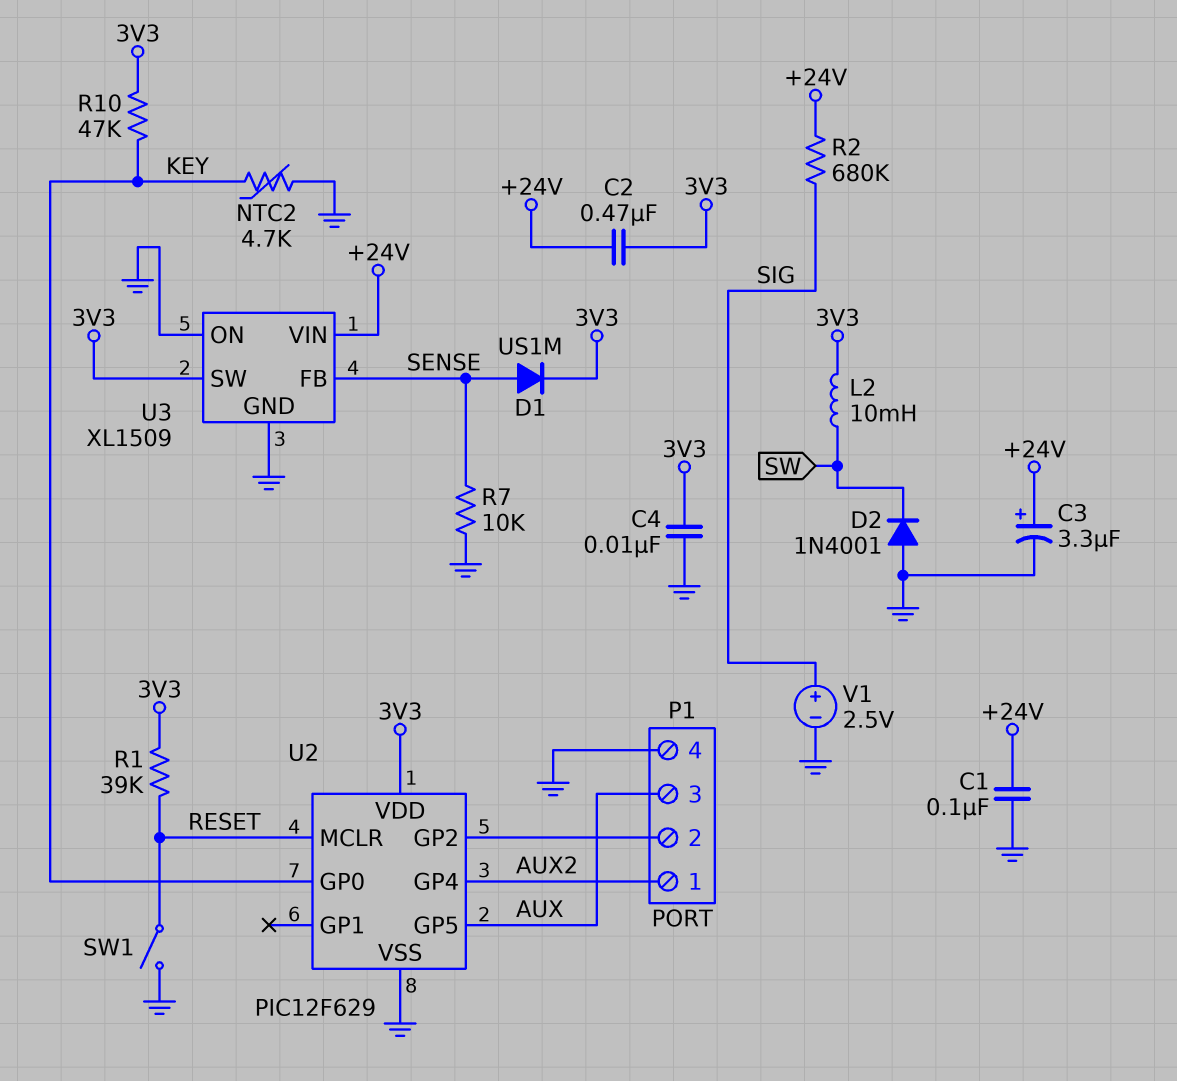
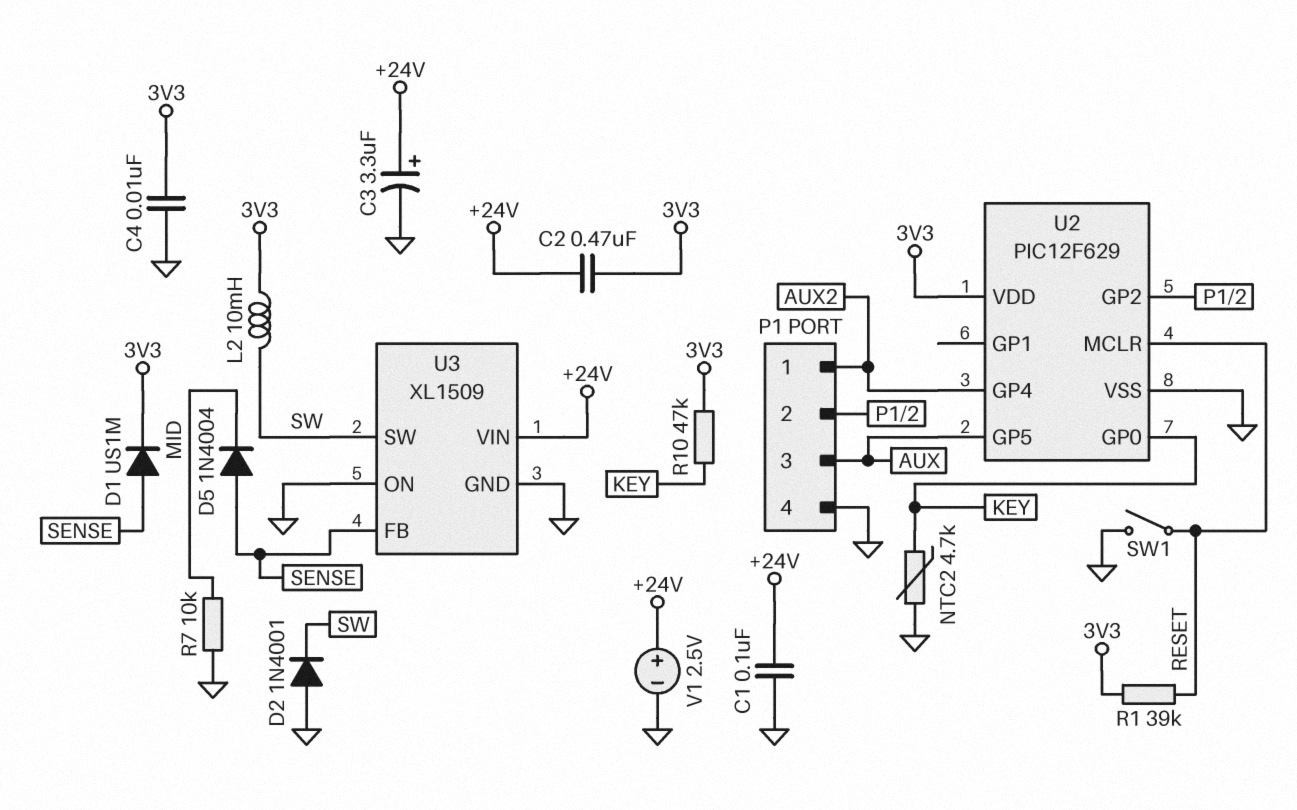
D5: none -> diode 1N4004 (A SENSE, K MID)
R2: 680k (+24V, SIG) -> none
R7: 10k (GND, SENSE) -> 10k (GND, MID)
U3 pin SW: 3V3 -> SW
V1: 2.5V (plus SIG, minus GND) -> 2.5V (plus +24V, minus GND)

